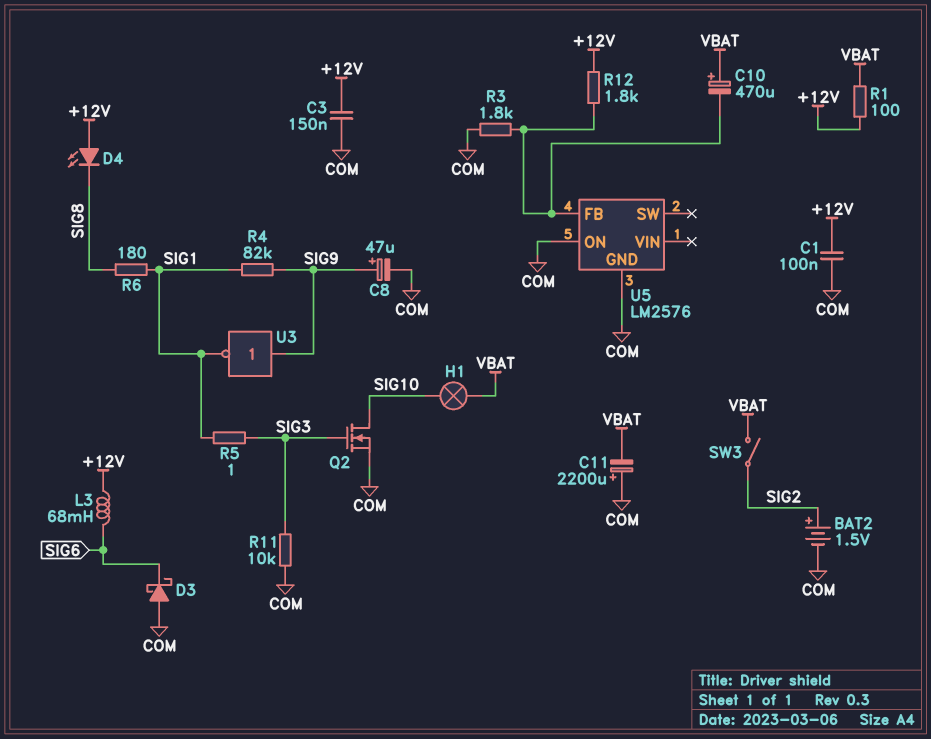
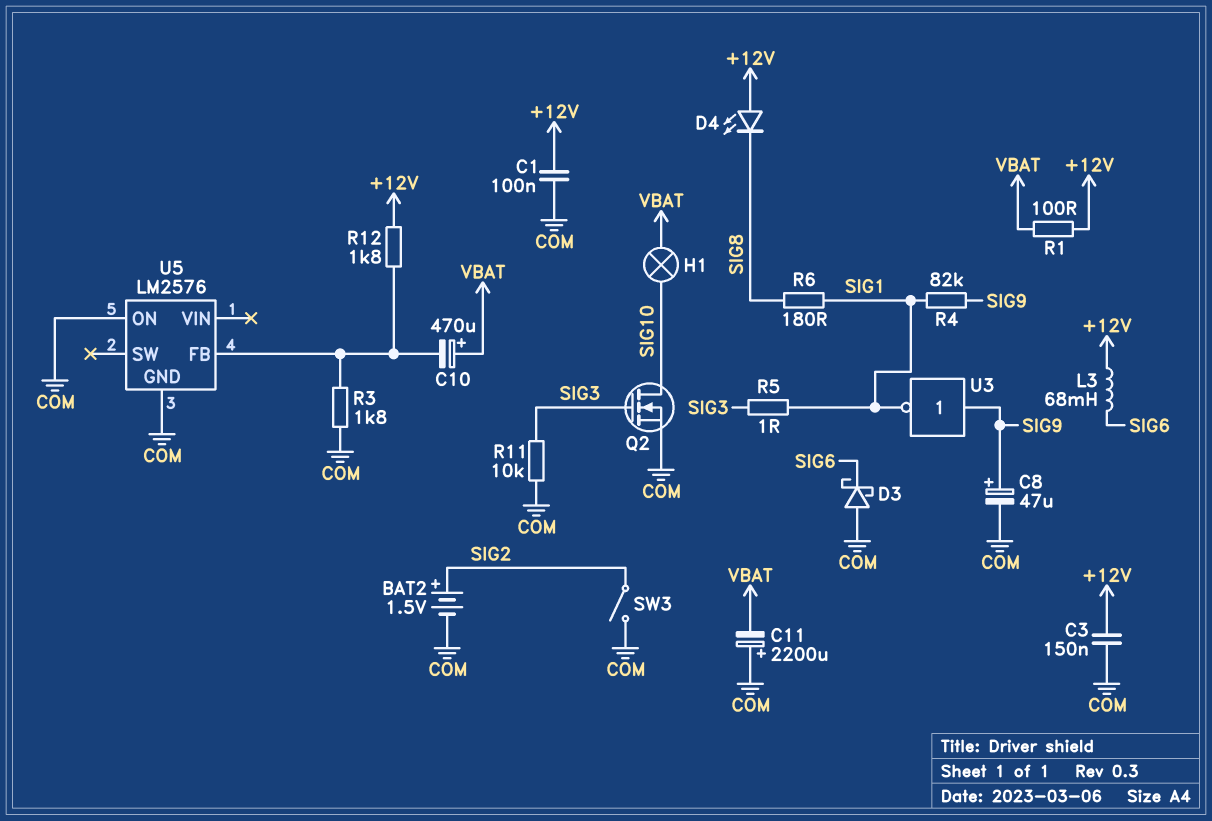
SW3: switch (SIG2, VBAT) -> switch (COM, SIG2)

